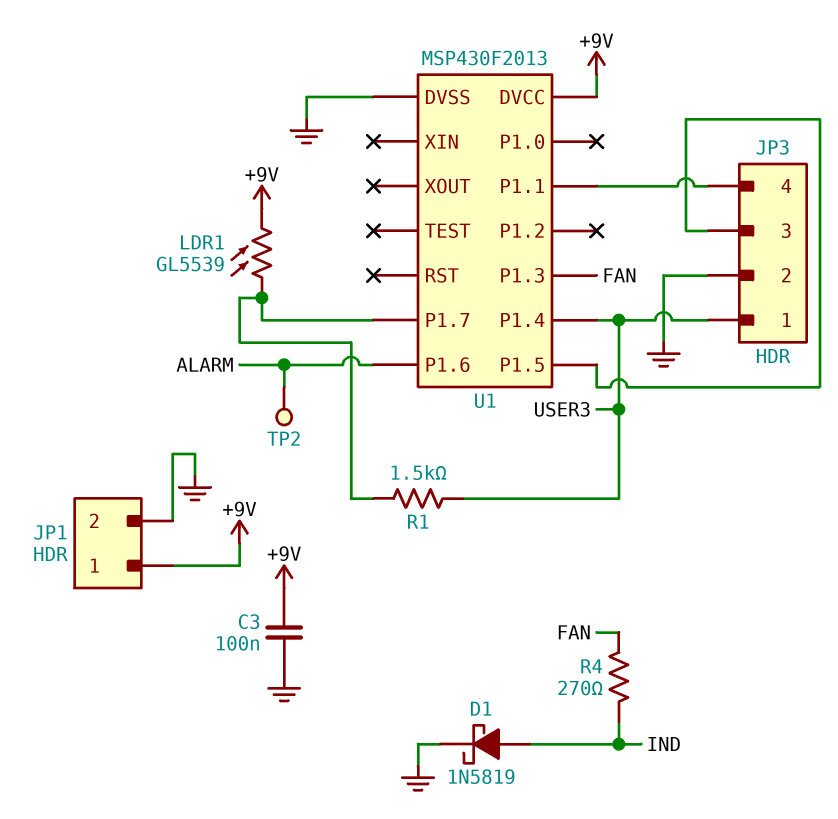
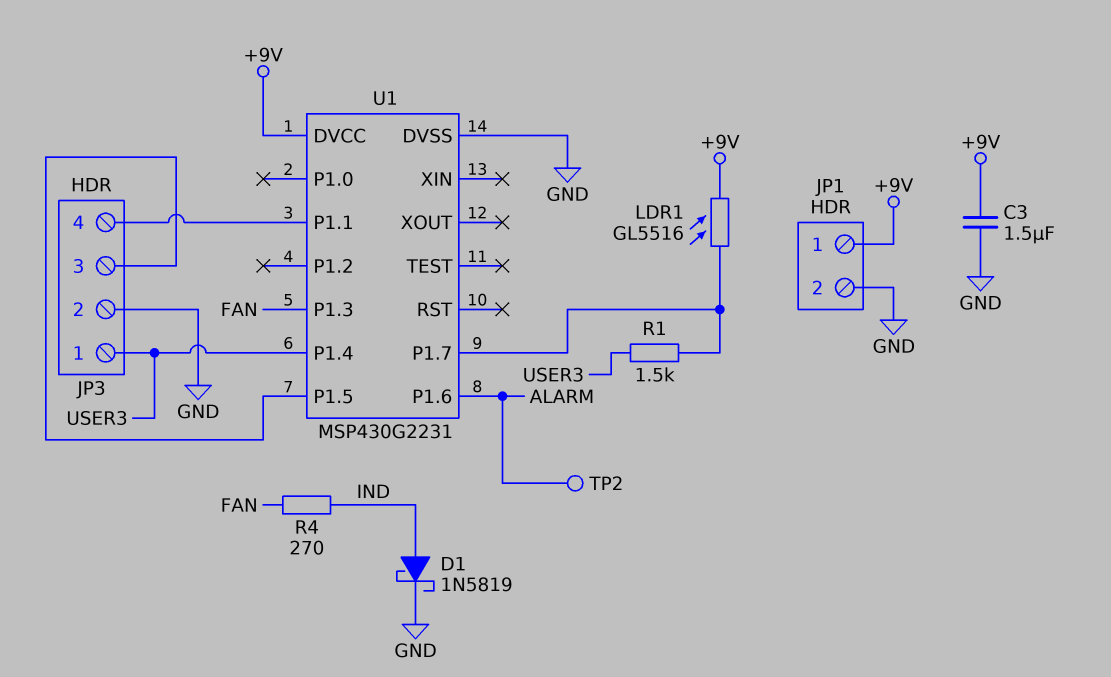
C3: 100nF (+9V, GND) -> 1.5uF (+9V, GND)
LDR1: GL5539 (+9V, U1/P1.7) -> GL5516 (+9V, U1/P1.7)
U1: MSP430F2013 -> MSP430G2231

